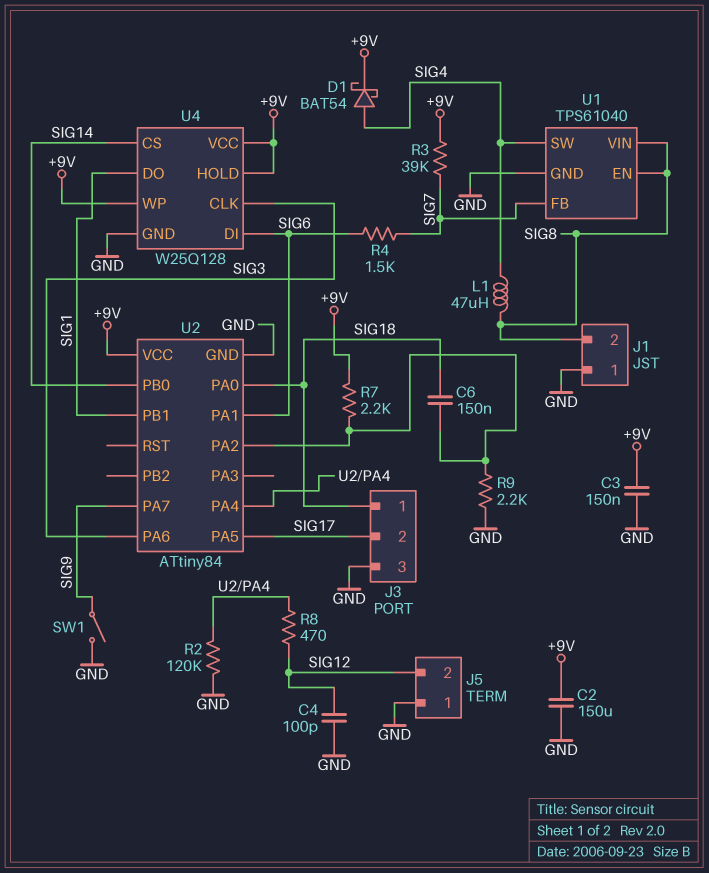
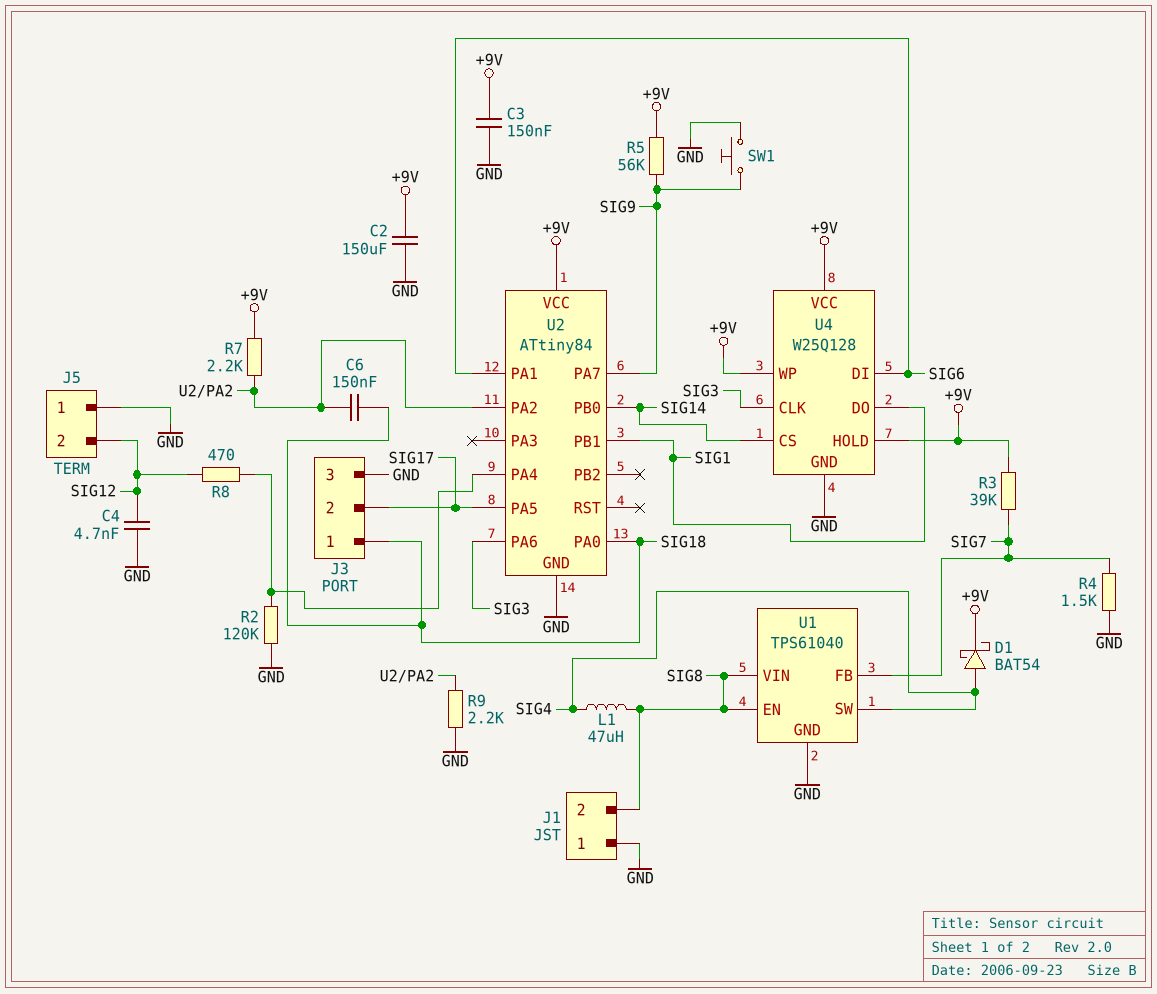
C4: 100pF (GND, SIG12) -> 4.7nF (GND, SIG12)
R4: 1.5k (SIG6, SIG7) -> 1.5k (GND, SIG7)
R5: none -> 56k (+9V, SIG9)
SW1: switch (GND, SIG9) -> button (GND, SIG9)

